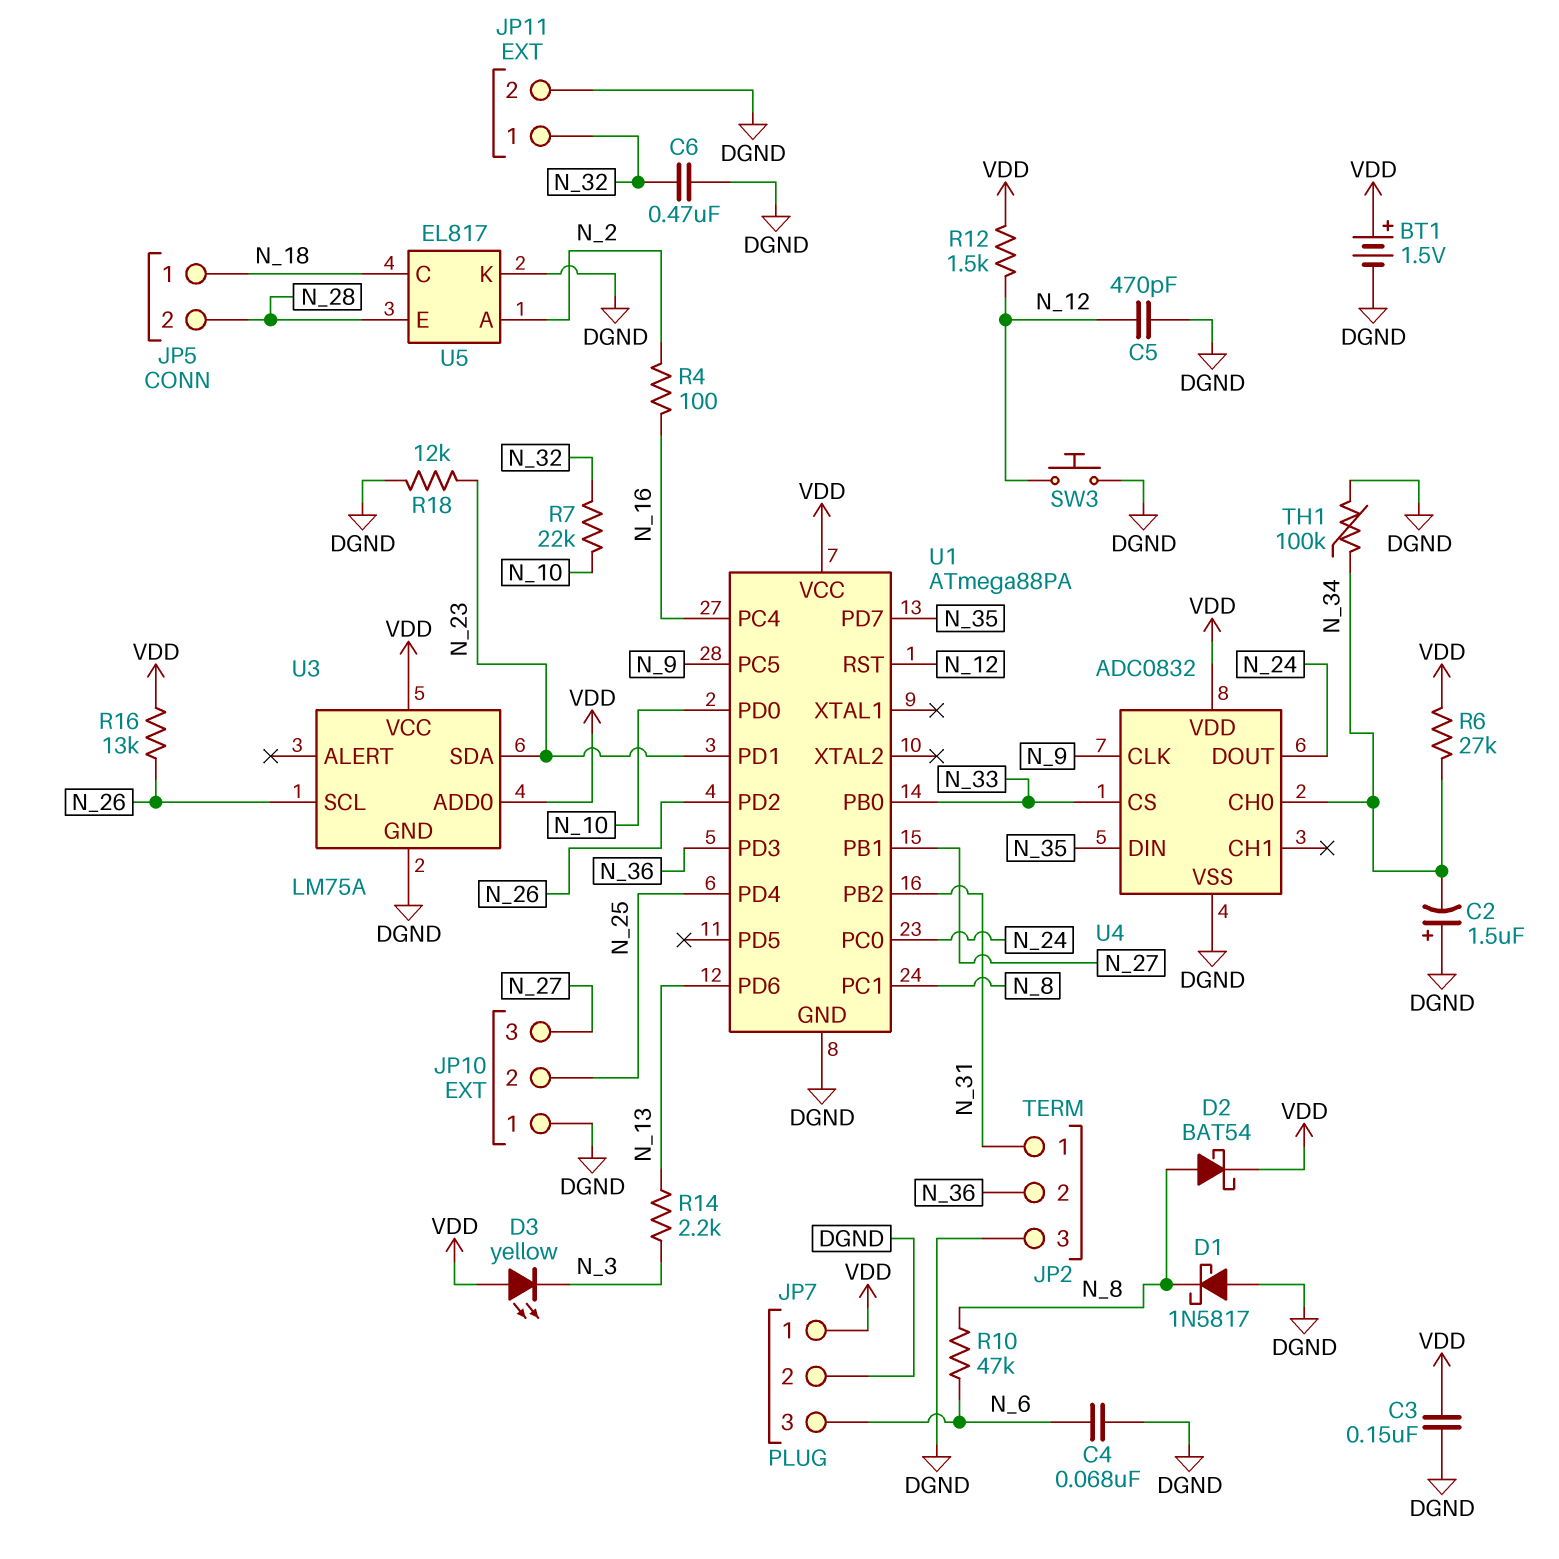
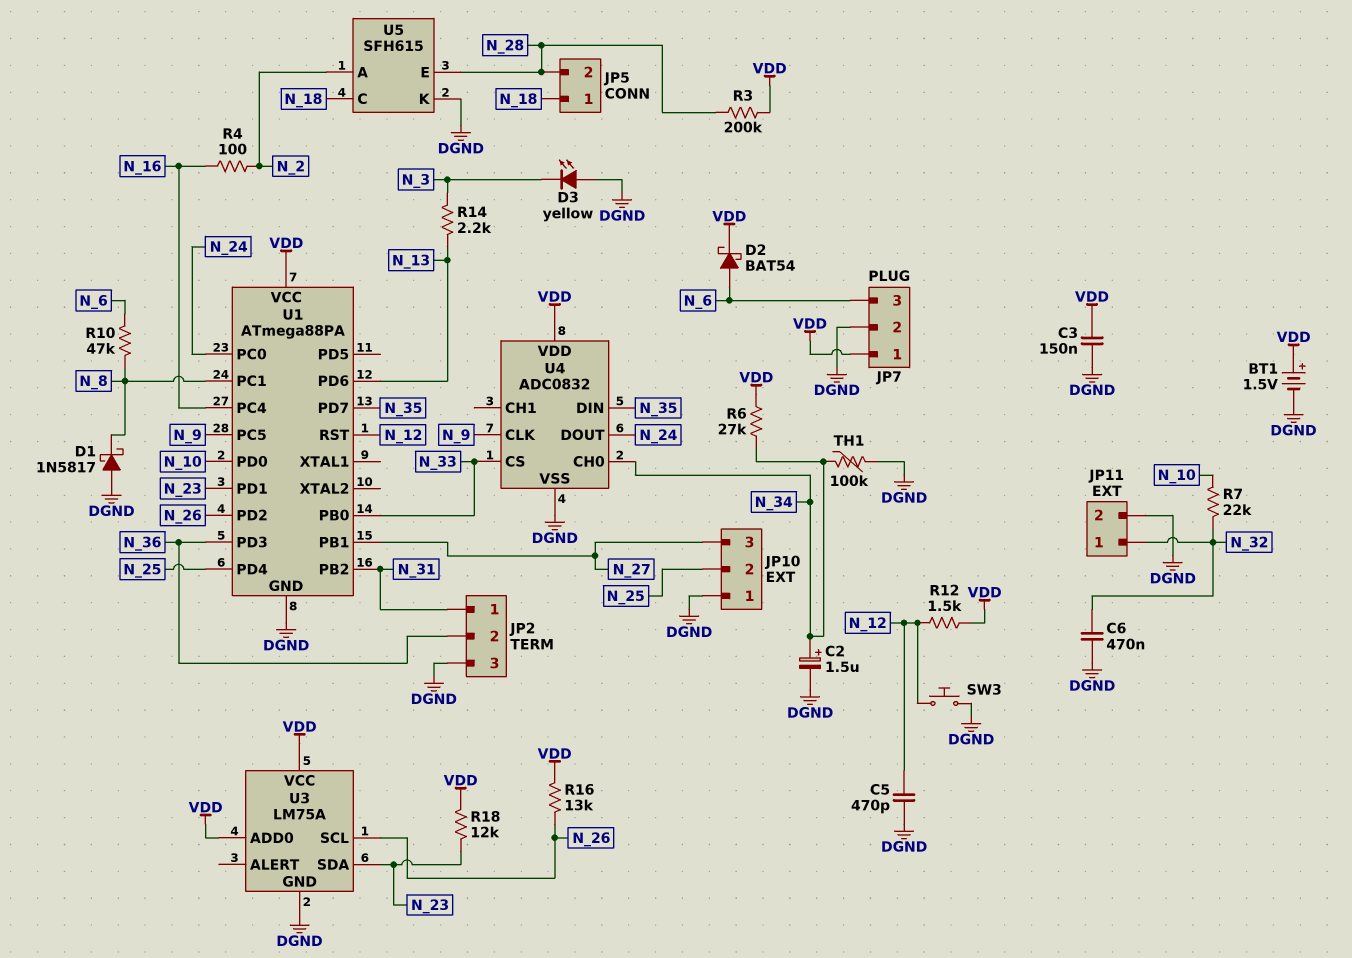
C2: 1.5uF (plus DGND, minus N_34) -> 1.5uF (plus N_34, minus DGND)
C4: 68nF (DGND, N_6) -> none
D2: schottky BAT54 (A N_8, K VDD) -> schottky BAT54 (A N_6, K VDD)
D3: LED yellow (A VDD, K N_3) -> LED yellow (A DGND, K N_3)
R3: none -> 200k (N_28, VDD)
R18: 12k (DGND, N_23) -> 12k (N_23, VDD)
U5: EL817 -> SFH615

